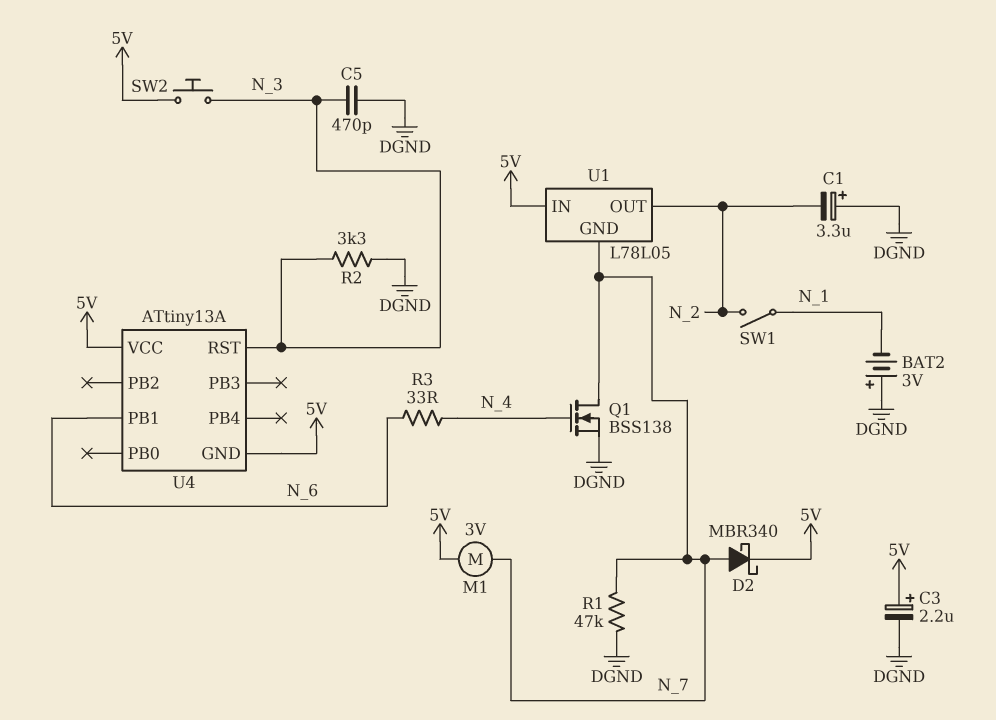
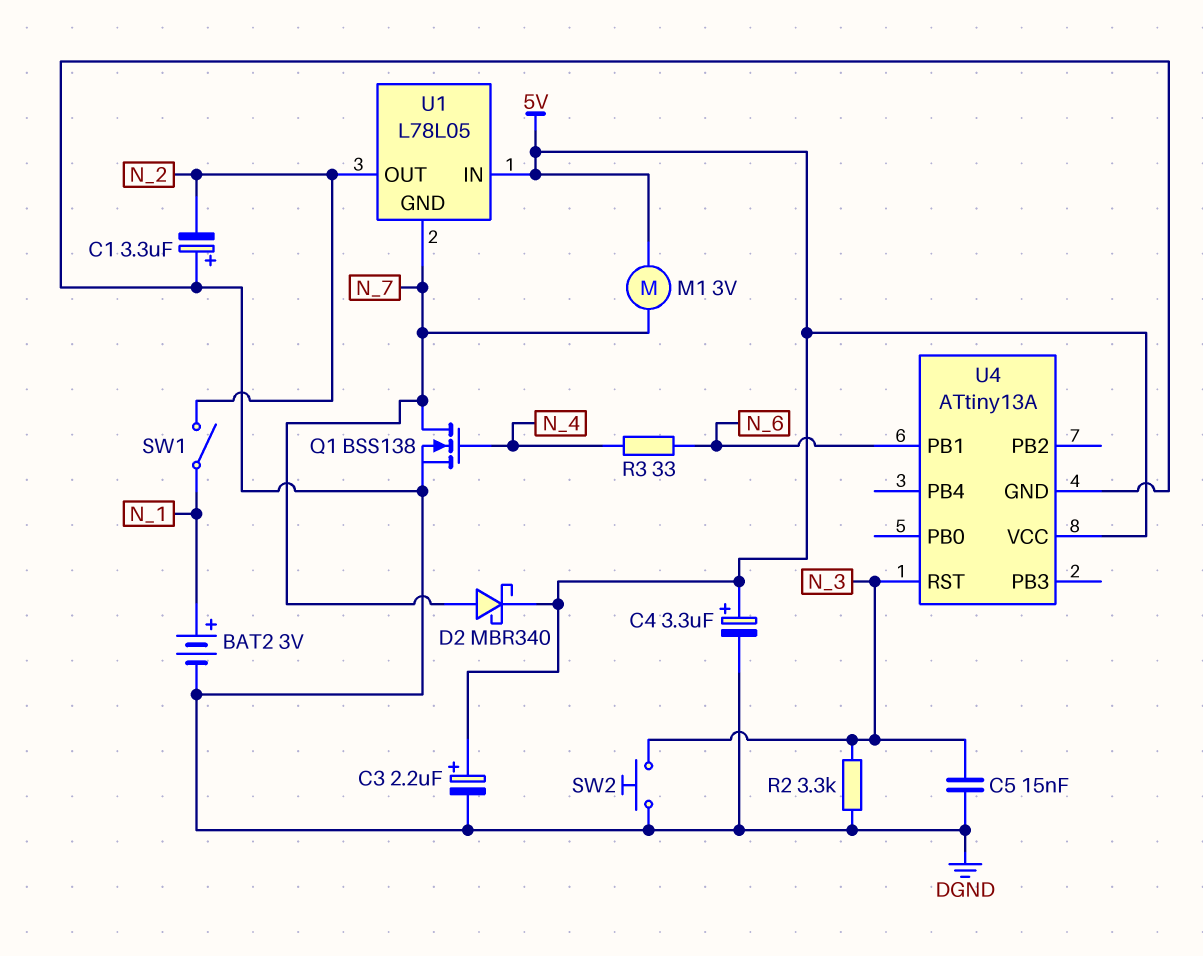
BAT2: 3V (plus DGND, minus N_1) -> 3V (plus N_1, minus DGND)
C4: none -> 3.3uF (plus 5V, minus DGND)
C5: 470pF (DGND, N_3) -> 15nF (DGND, N_3)
R1: 47k (DGND, N_7) -> none
SW2: button (5V, N_3) -> button (DGND, N_3)
U4 pin GND: 5V -> DGND

